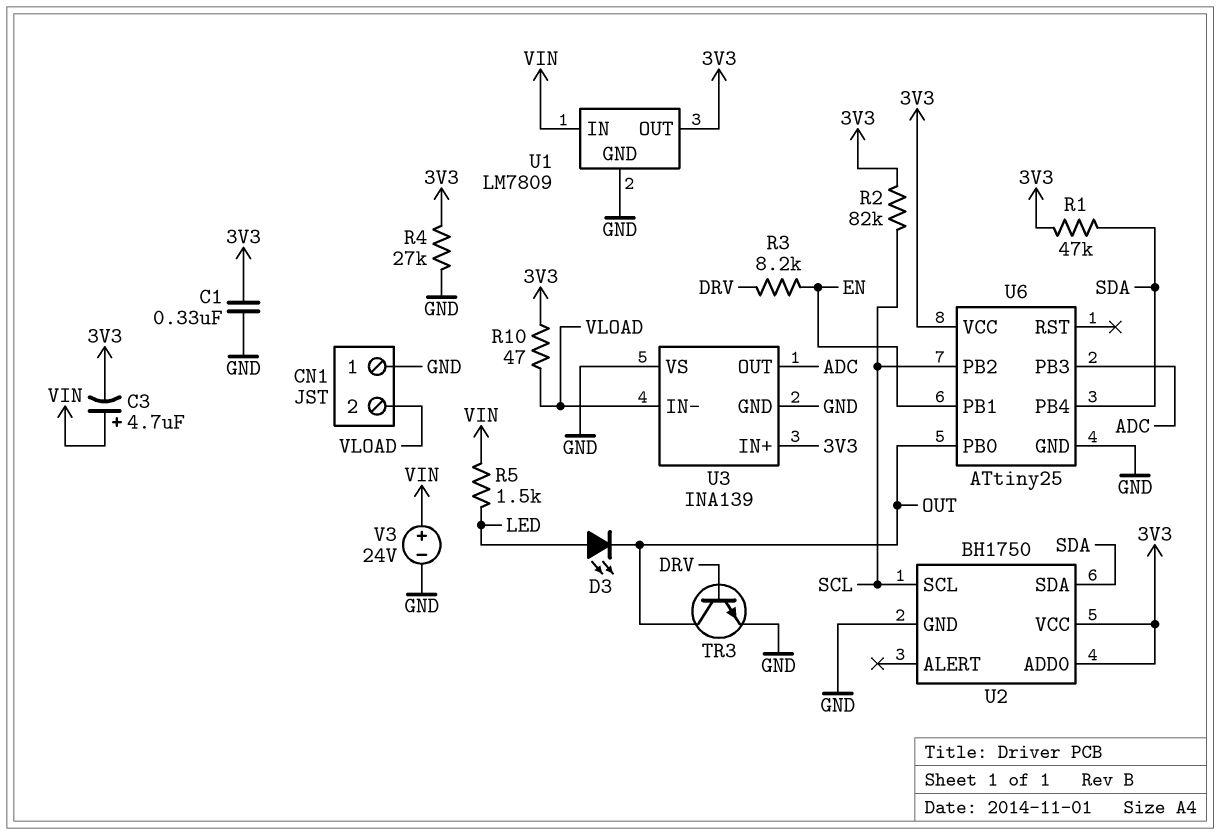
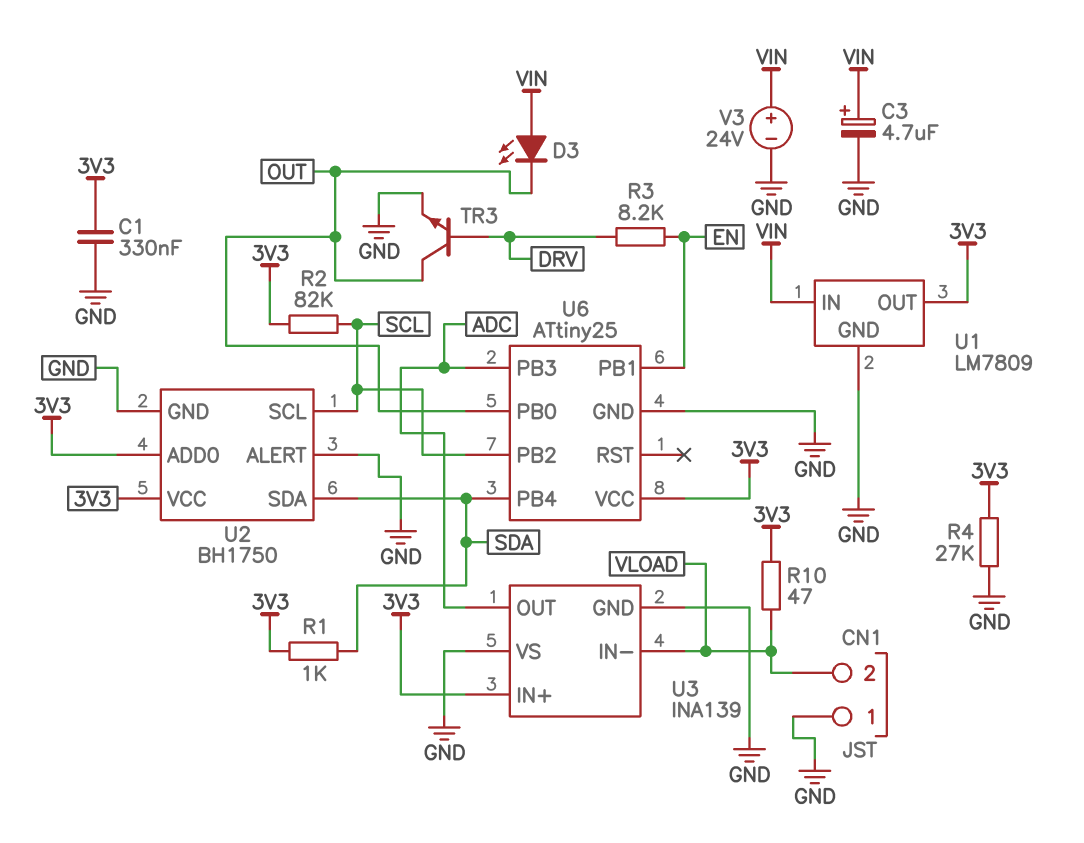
C3: 4.7uF (plus VIN, minus 3V3) -> 4.7uF (plus VIN, minus GND)
D3: LED (A LED, K OUT) -> LED (A VIN, K OUT)
R1: 47k (3V3, SDA) -> 1k (3V3, SDA)
R5: 1.5k (LED, VIN) -> none
U2 pin ALERT: none -> GND

